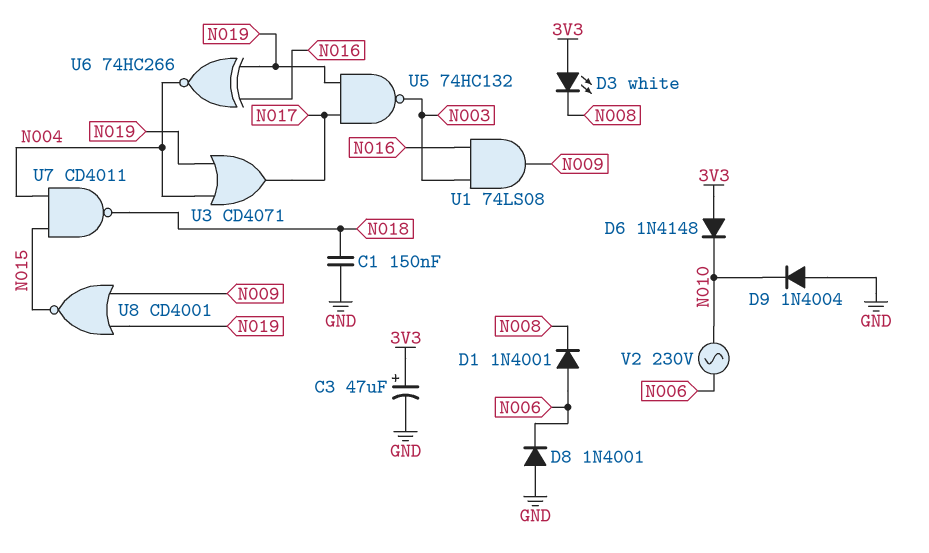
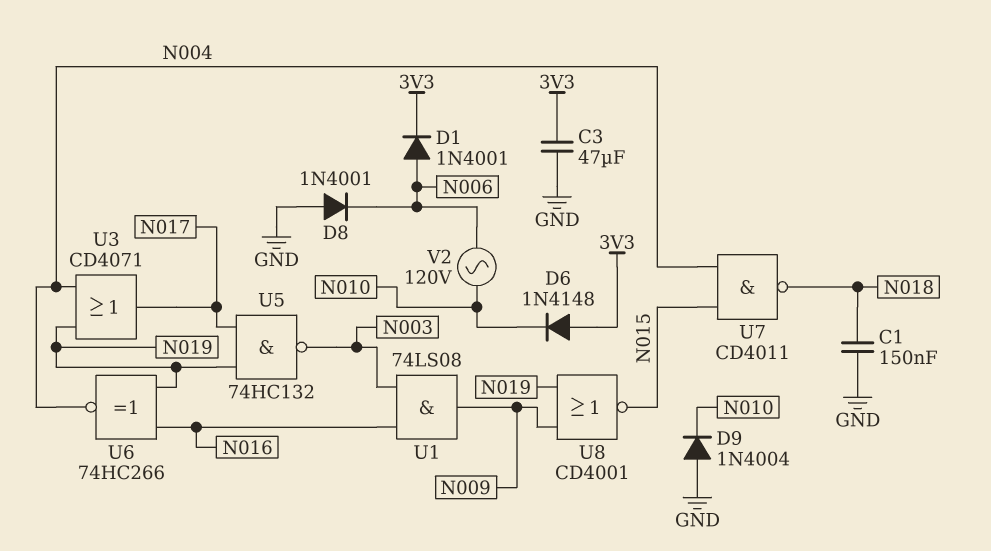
C3: 47uF (plus 3V3, minus GND) -> 47uF (3V3, GND)
D1: diode 1N4001 (A N006, K N008) -> diode 1N4001 (A N006, K 3V3)
D3: LED white (A 3V3, K N008) -> none
V2: AC 230V (N006, N010) -> AC 120V (N006, N010)

